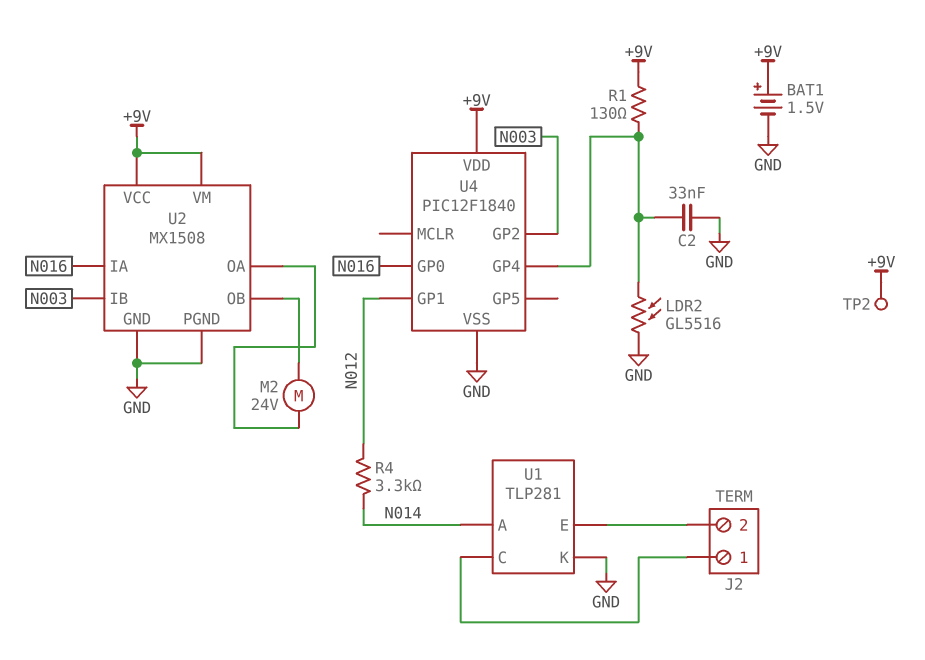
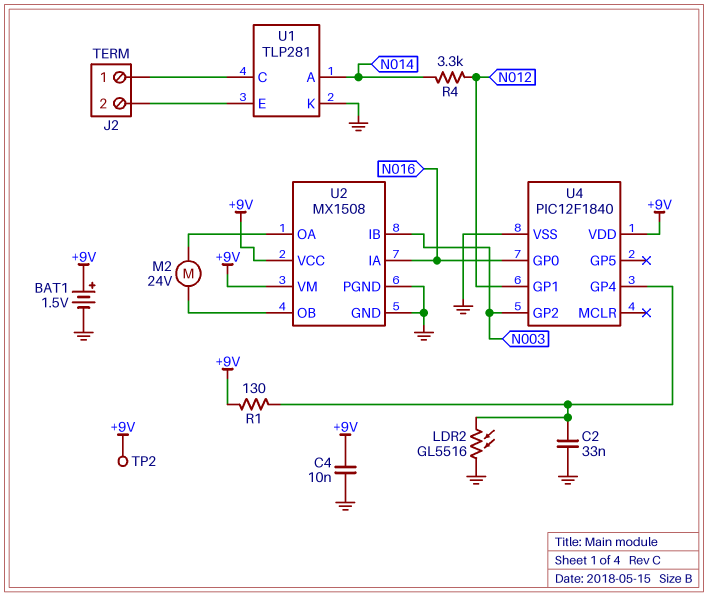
C4: none -> 10nF (+9V, GND)

